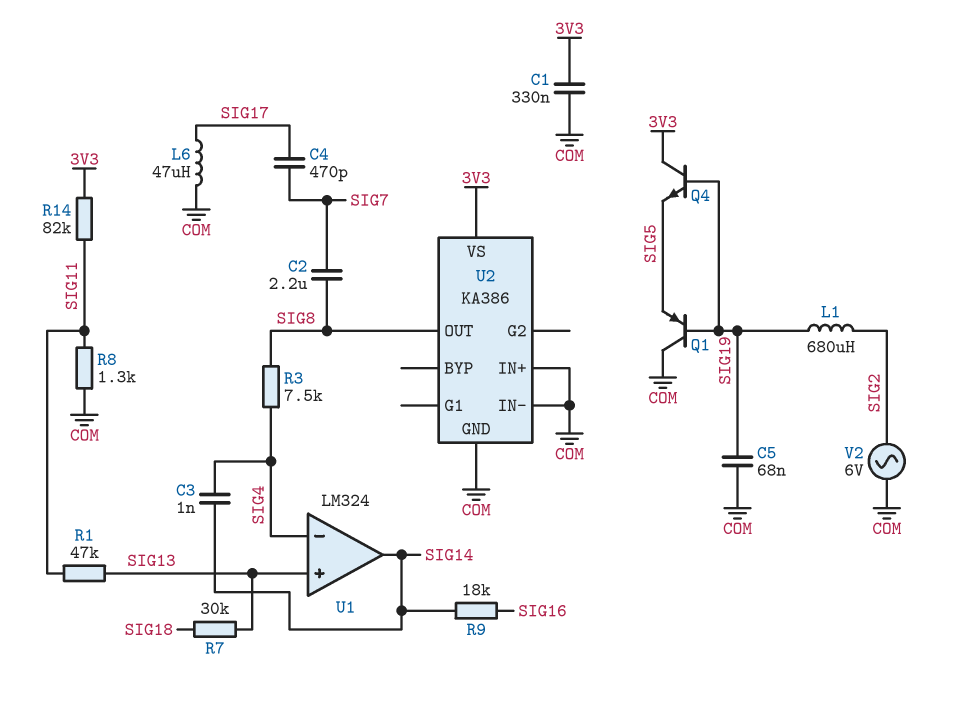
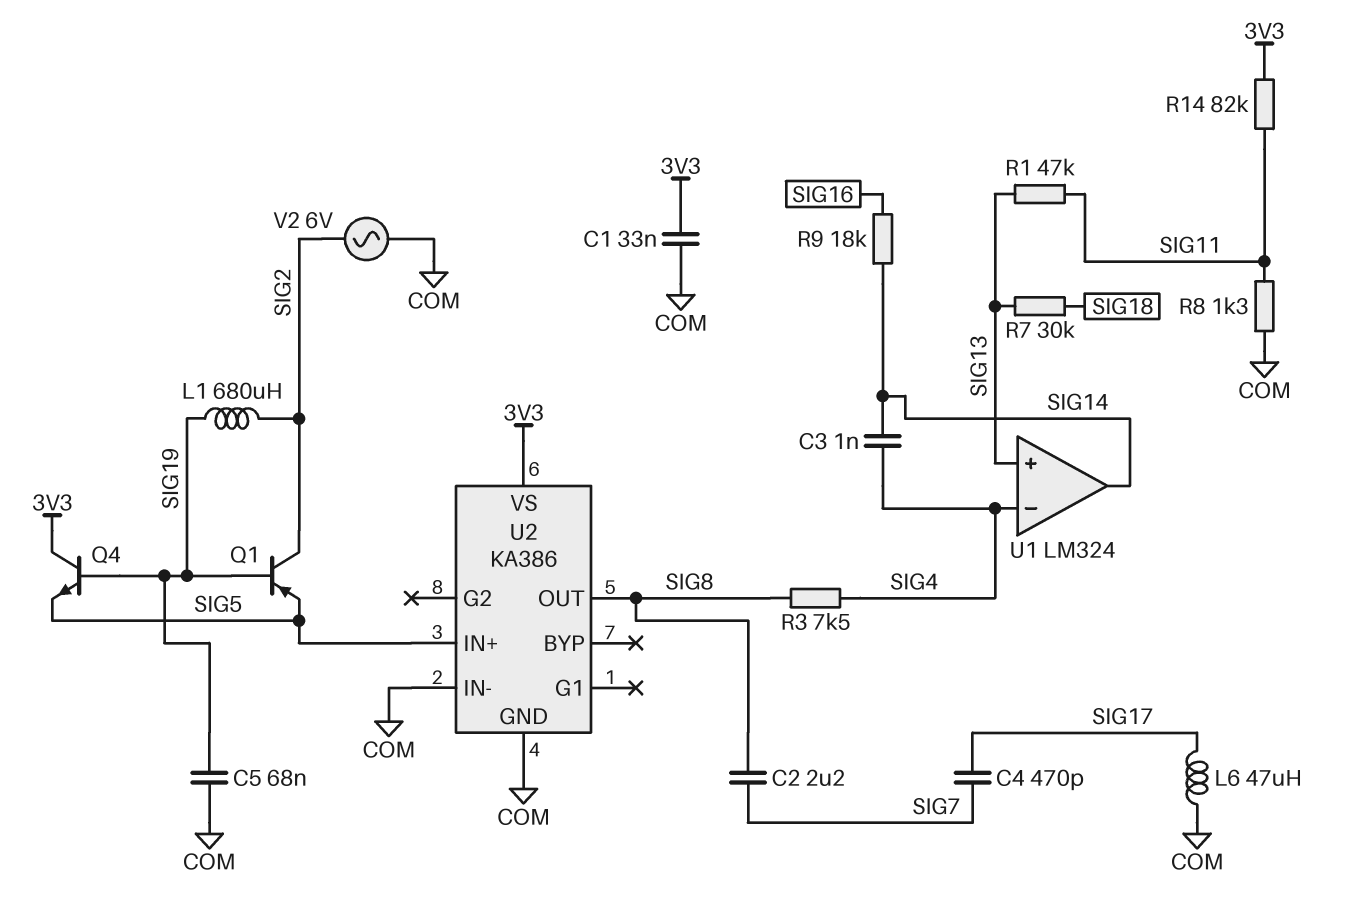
C1: 330nF (3V3, COM) -> 33nF (3V3, COM)
Q1: PNP (B SIG19, C COM, E SIG5) -> PNP (B SIG19, C SIG2, E SIG5)
U2 pin IN+: COM -> SIG5

